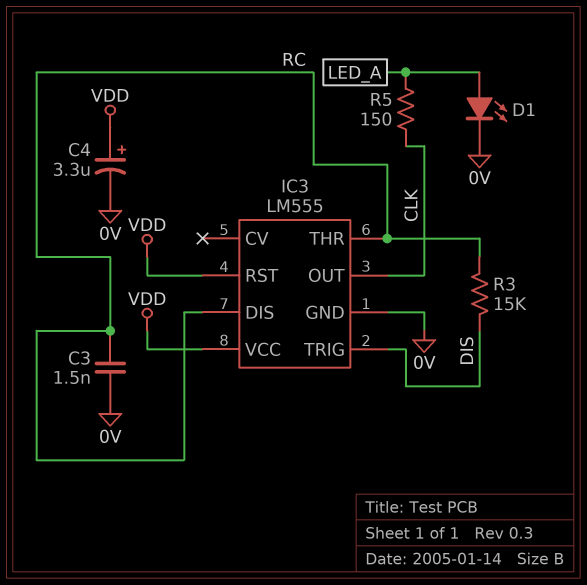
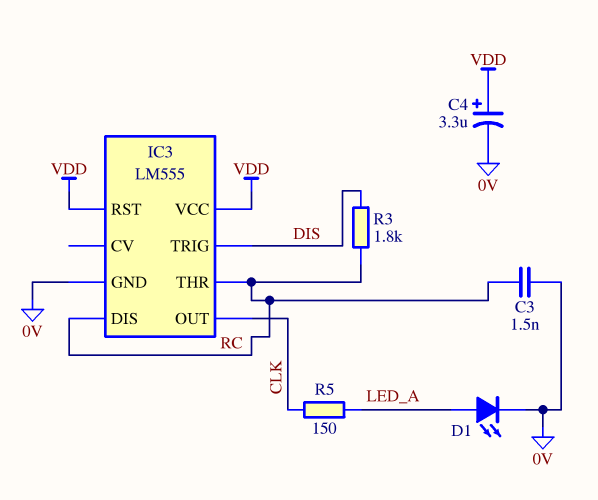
R3: 15k (DIS, RC) -> 1.8k (DIS, RC)

